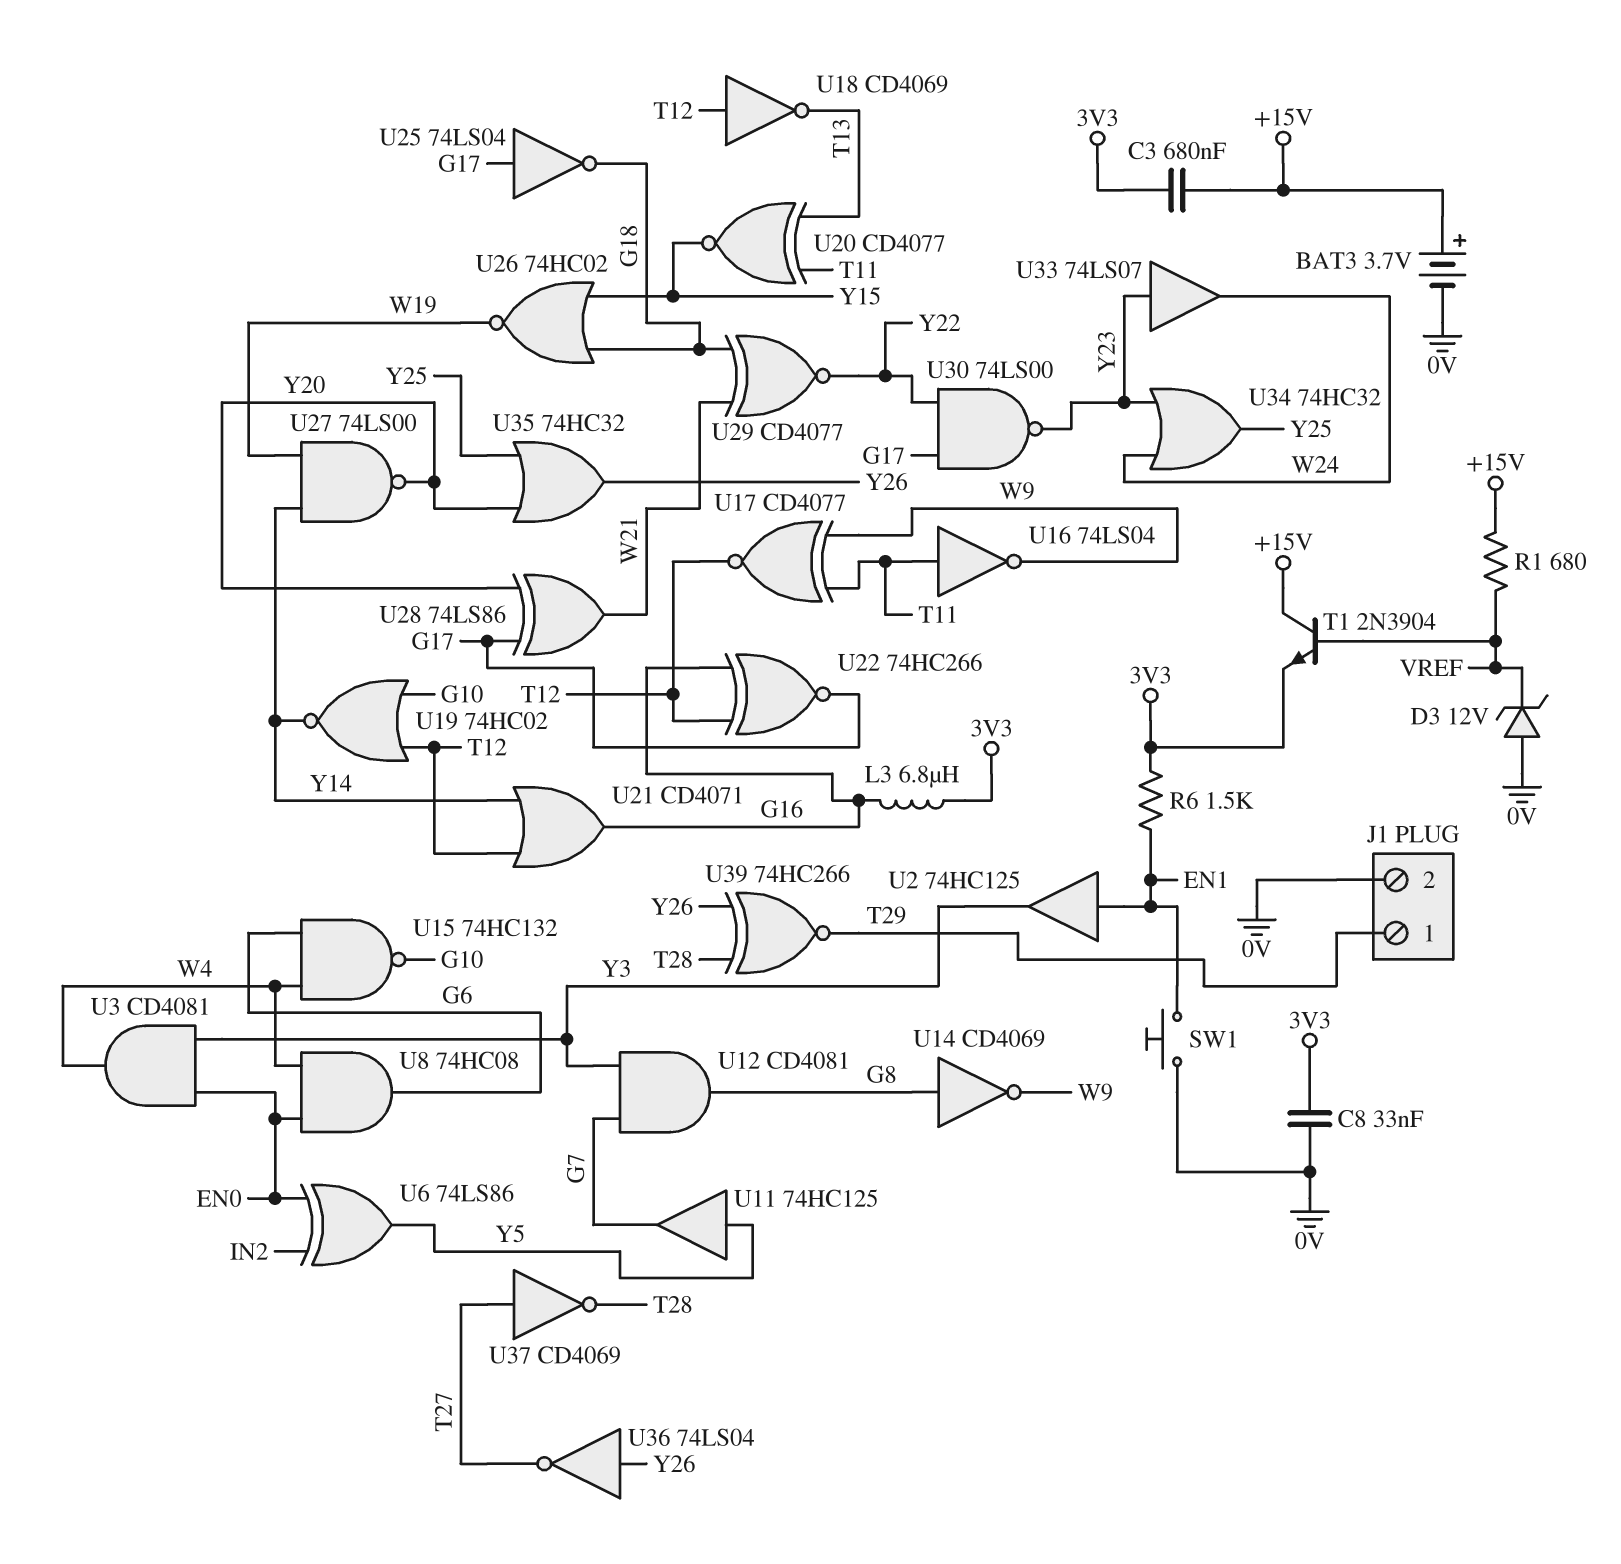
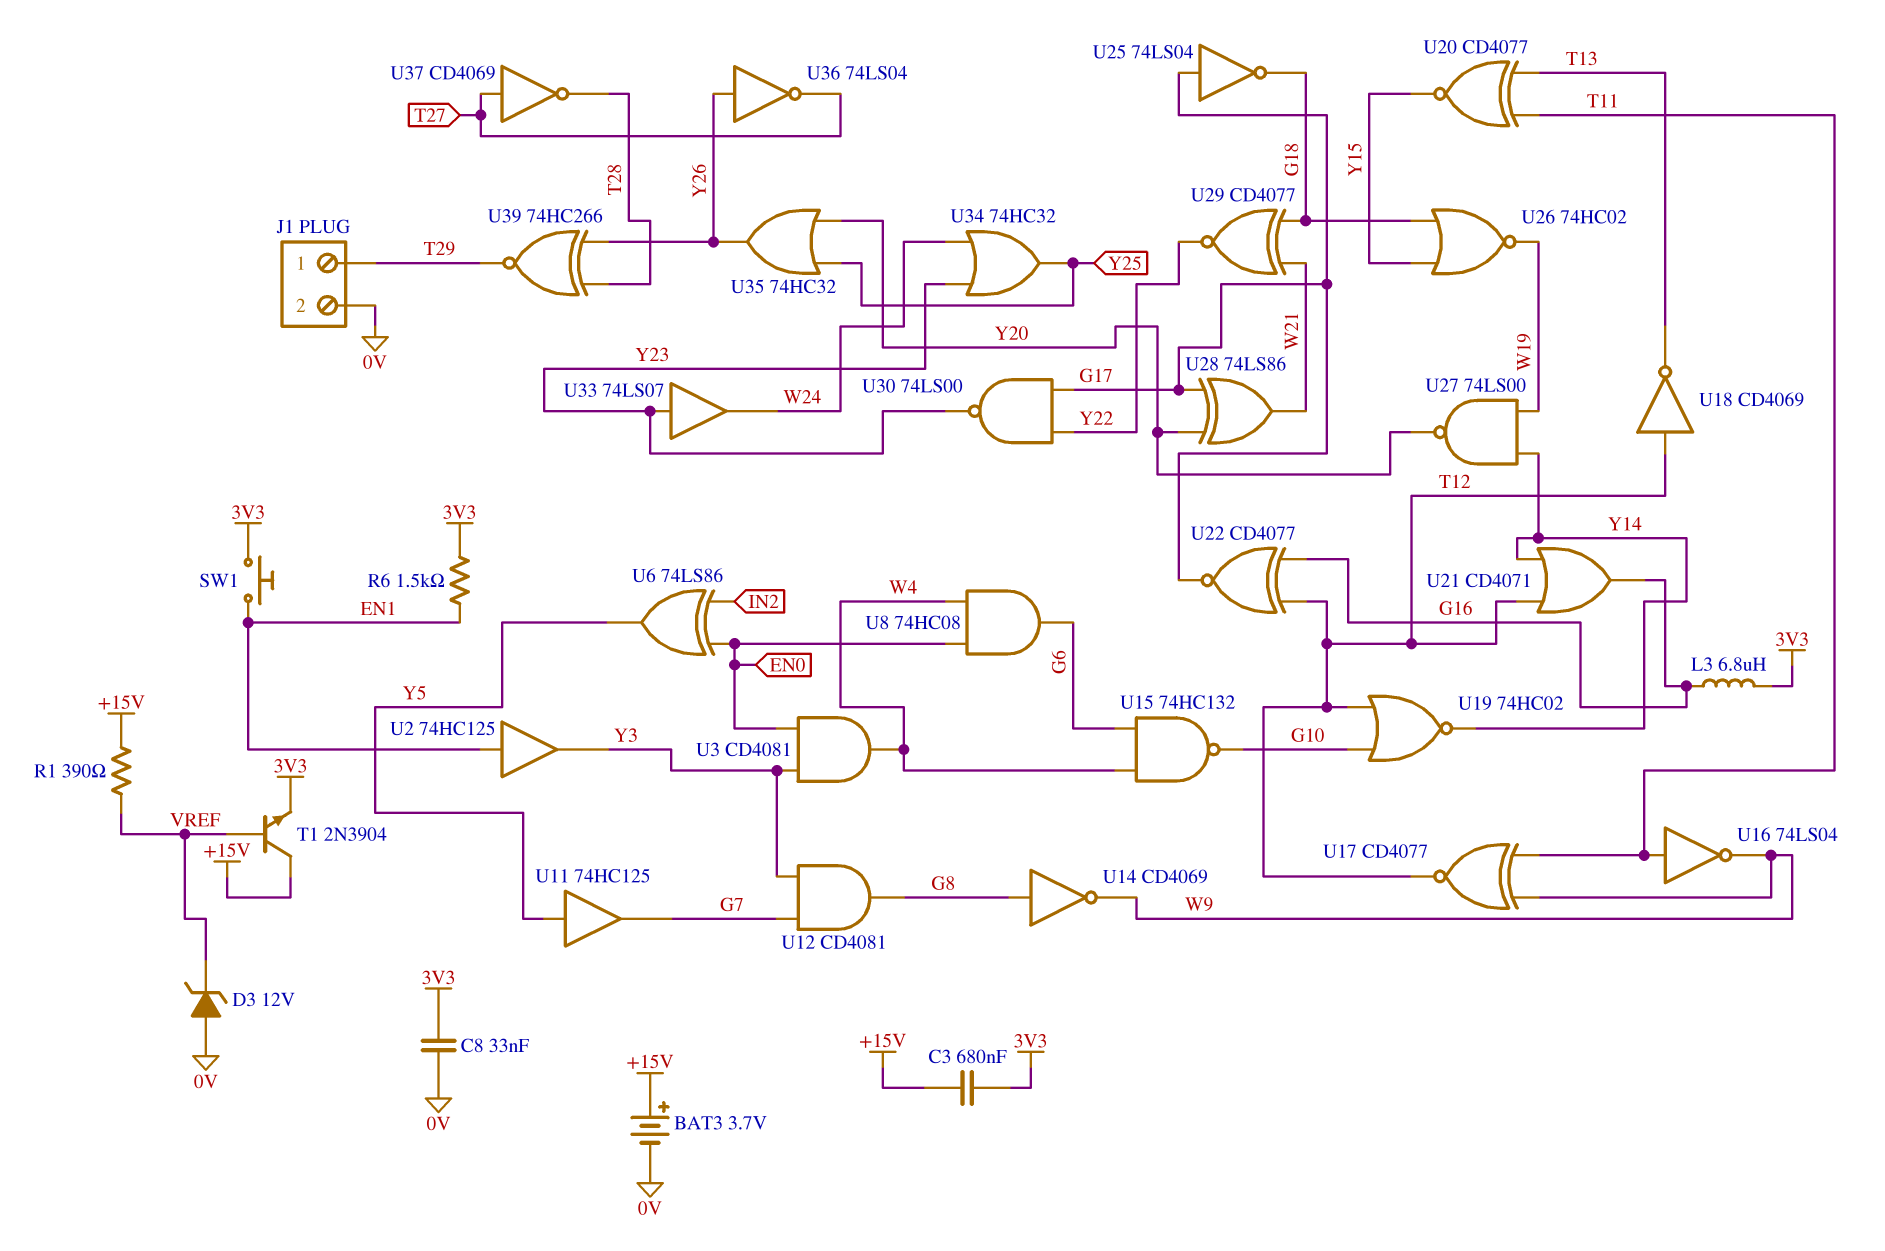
R1: 680 (+15V, VREF) -> 390 (+15V, VREF)
SW1: button (0V, EN1) -> button (3V3, EN1)
U22: XNOR 74HC266 (in G16, in T12, out G17) -> XNOR CD4077 (in G16, in T12, out G17)

